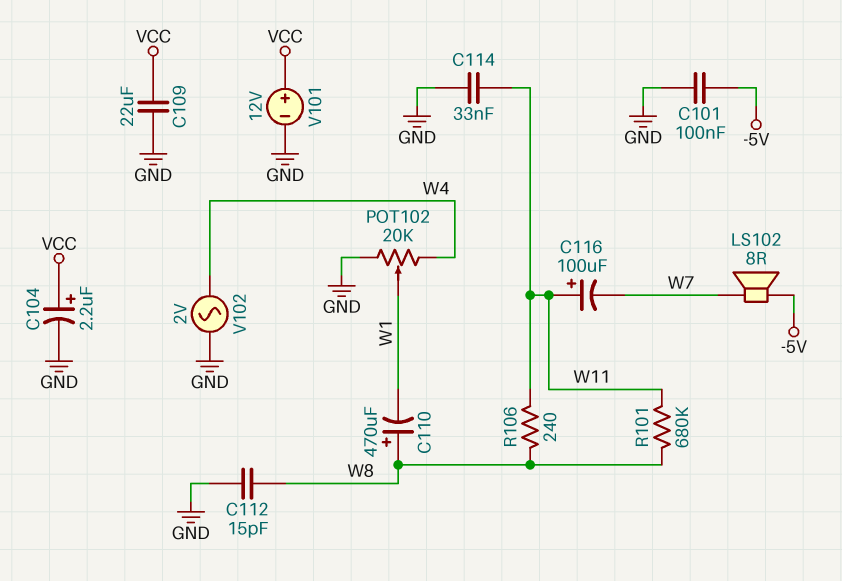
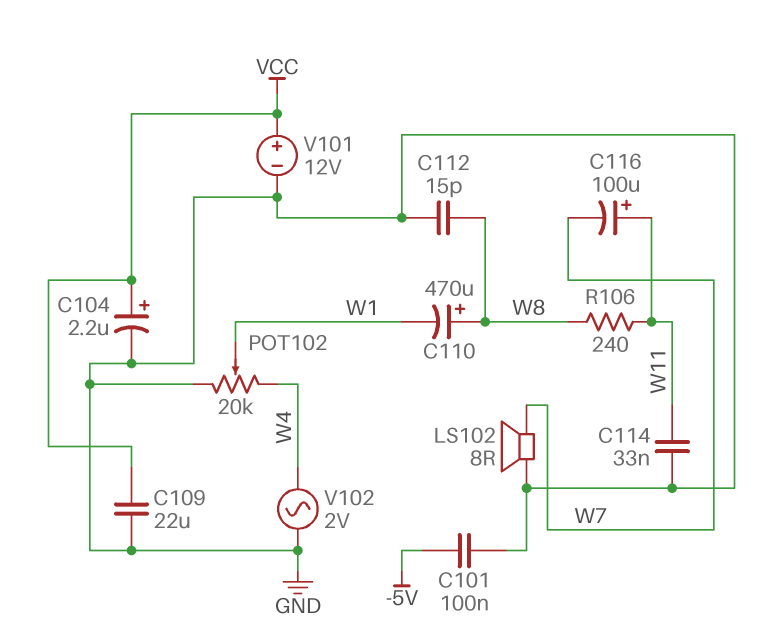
LS102: speaker 8R (-5V, W7) -> speaker 8R (GND, W7)
R101: 680k (W8, W11) -> none

